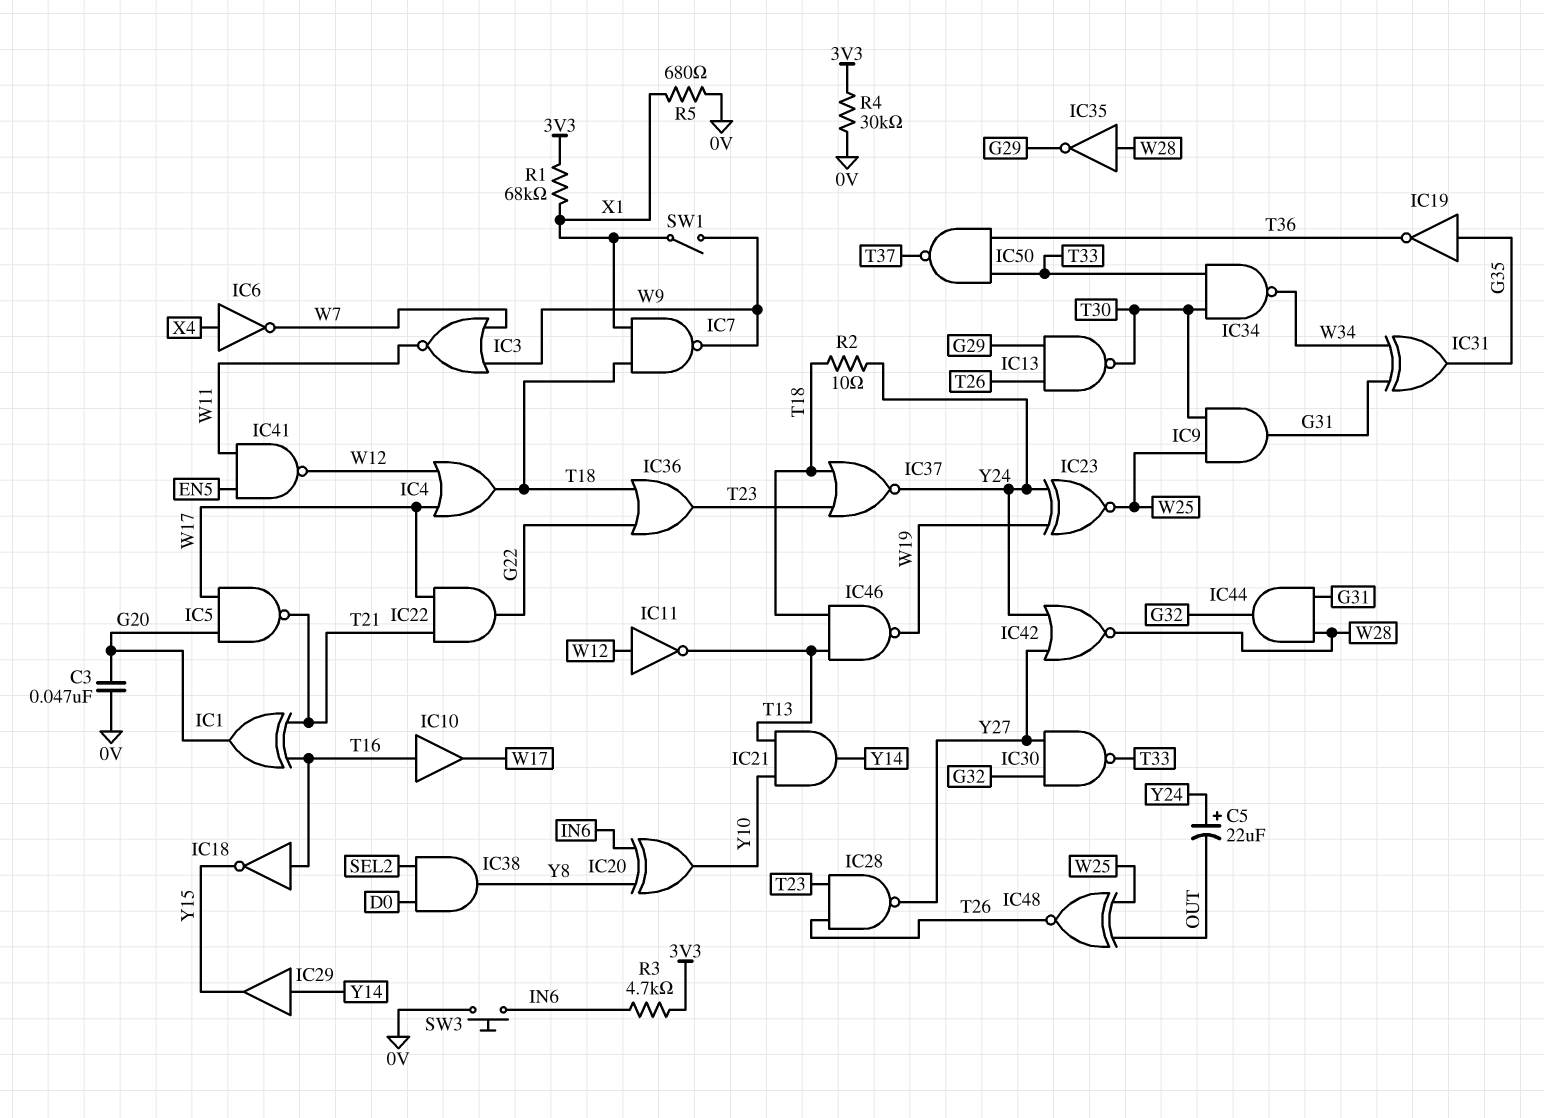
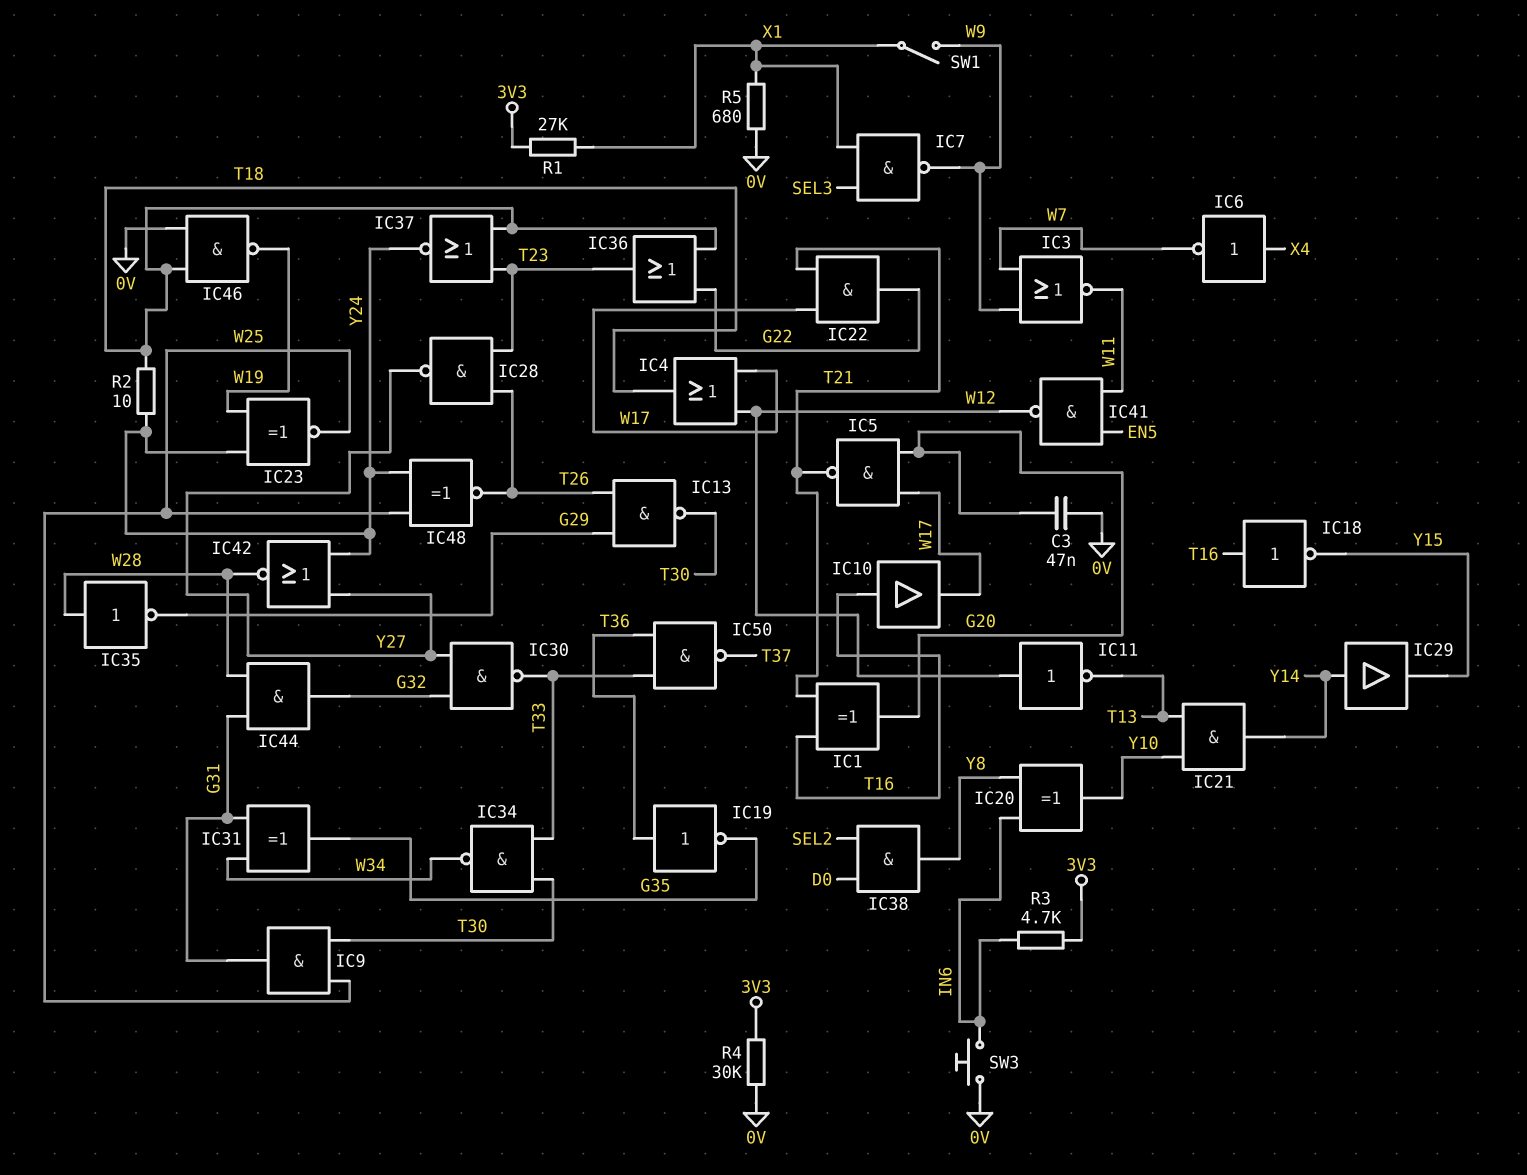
C5: 22uF (plus Y24, minus OUT) -> none
IC7: NAND (in T18, in X1, out W9) -> NAND (in SEL3, in X1, out W9)
IC19: NOT (in G35, out T36) -> NOT (in T36, out G35)
IC46: NAND (in T13, in T18, out W19) -> NAND (in 0V, in T18, out W19)
IC48: XNOR (in OUT, in W25, out T26) -> XNOR (in W25, in Y24, out T26)
R1: 68k (3V3, X1) -> 27k (3V3, X1)

